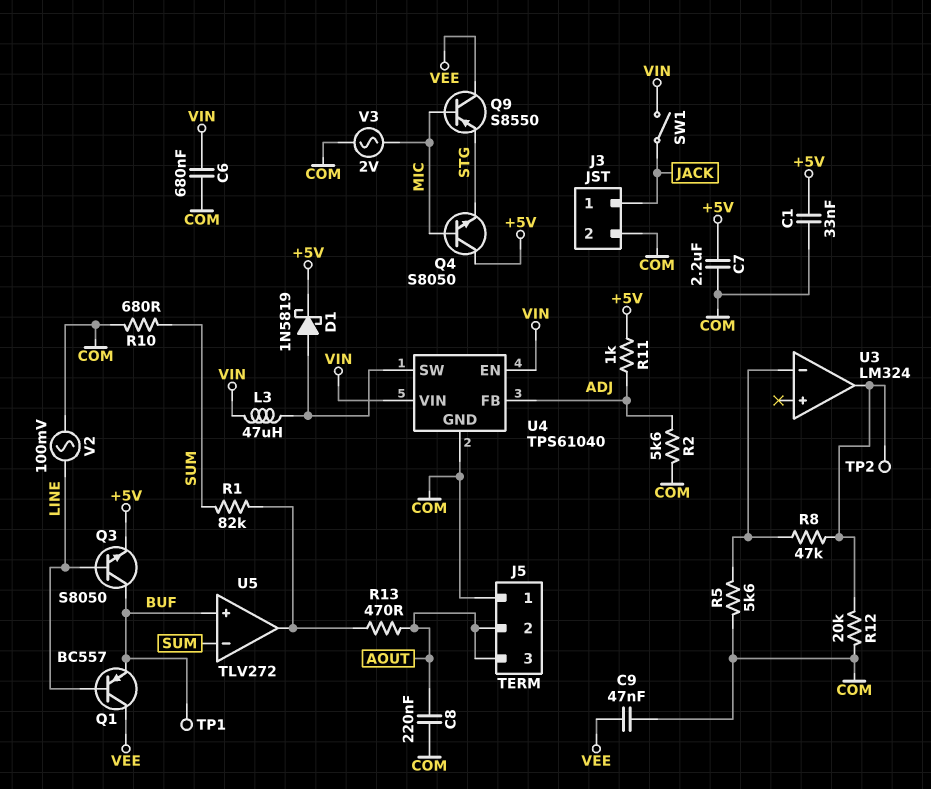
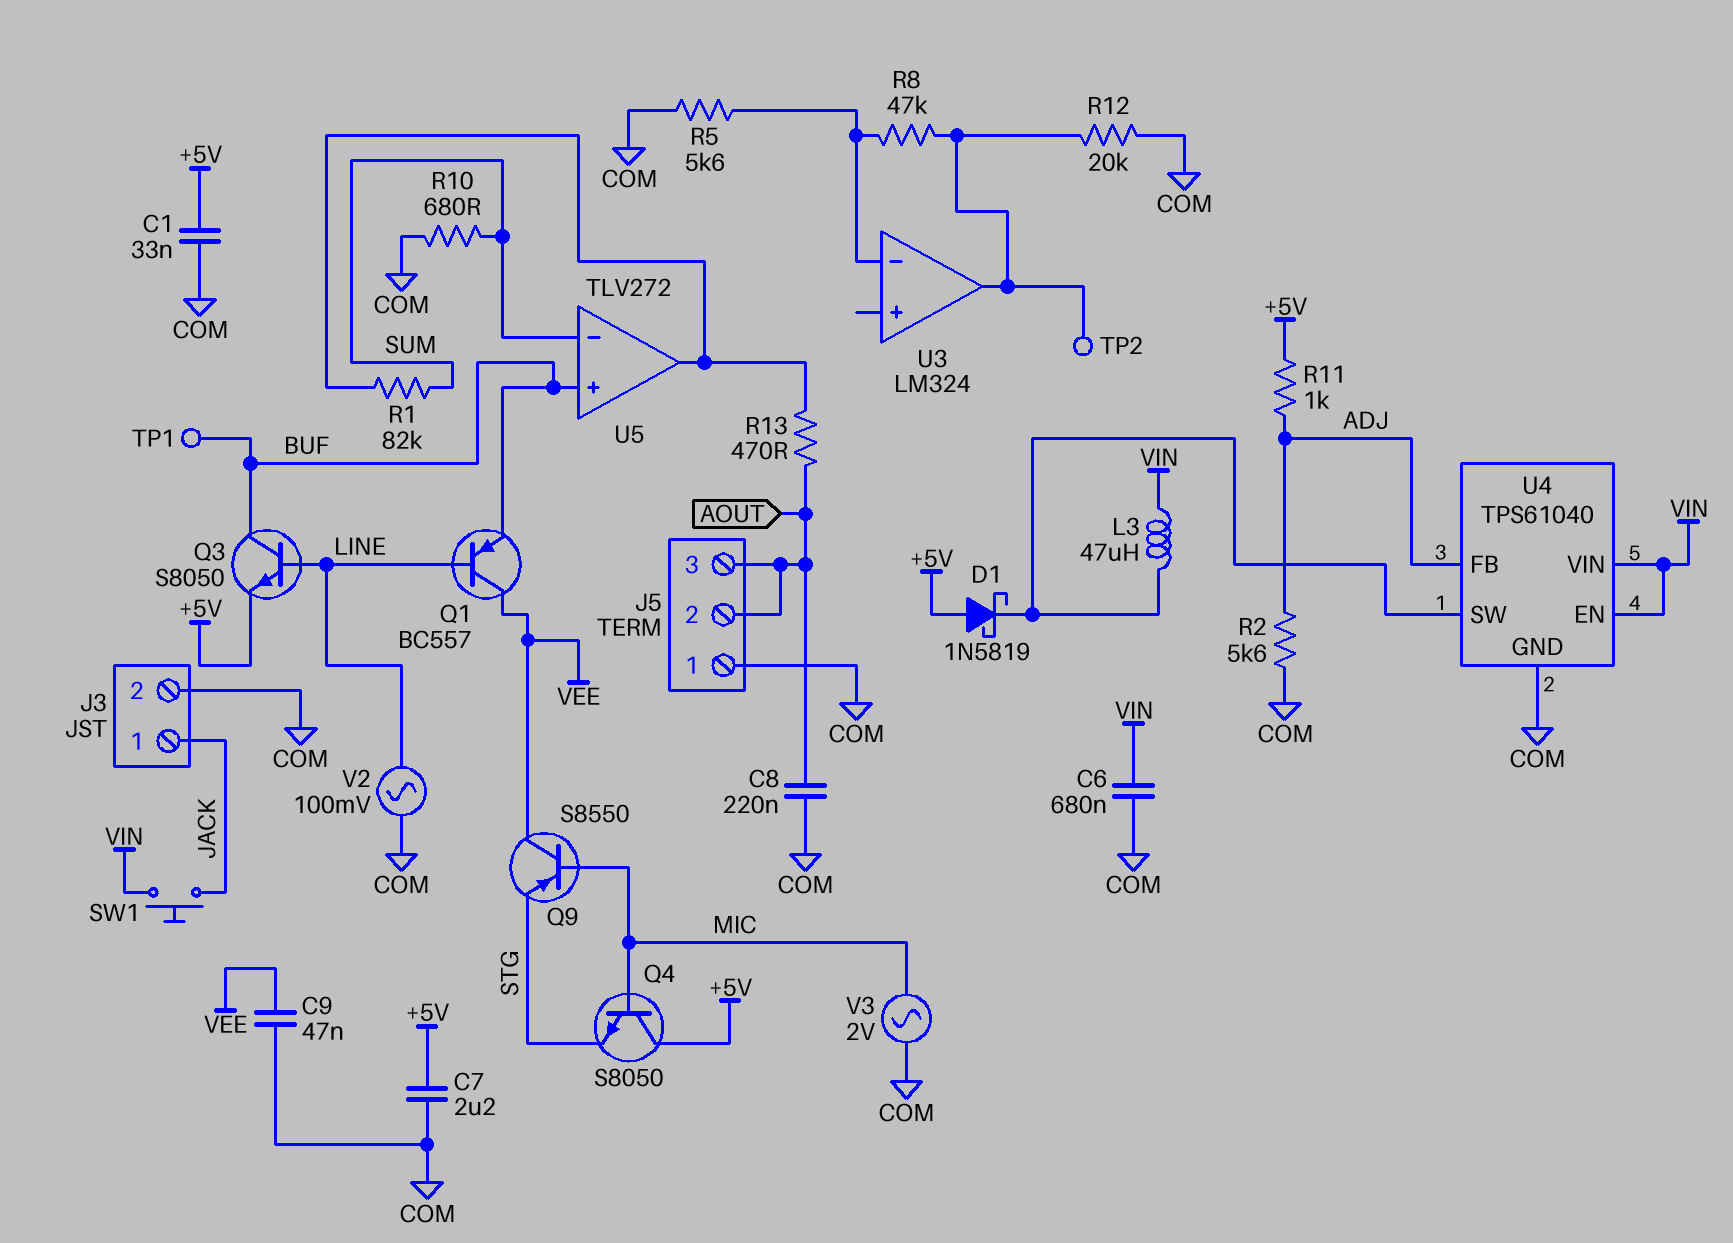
D1: schottky 1N5819 (A U4/SW, K +5V) -> schottky 1N5819 (A +5V, K U4/SW)
SW1: switch (JACK, VIN) -> button (JACK, VIN)

